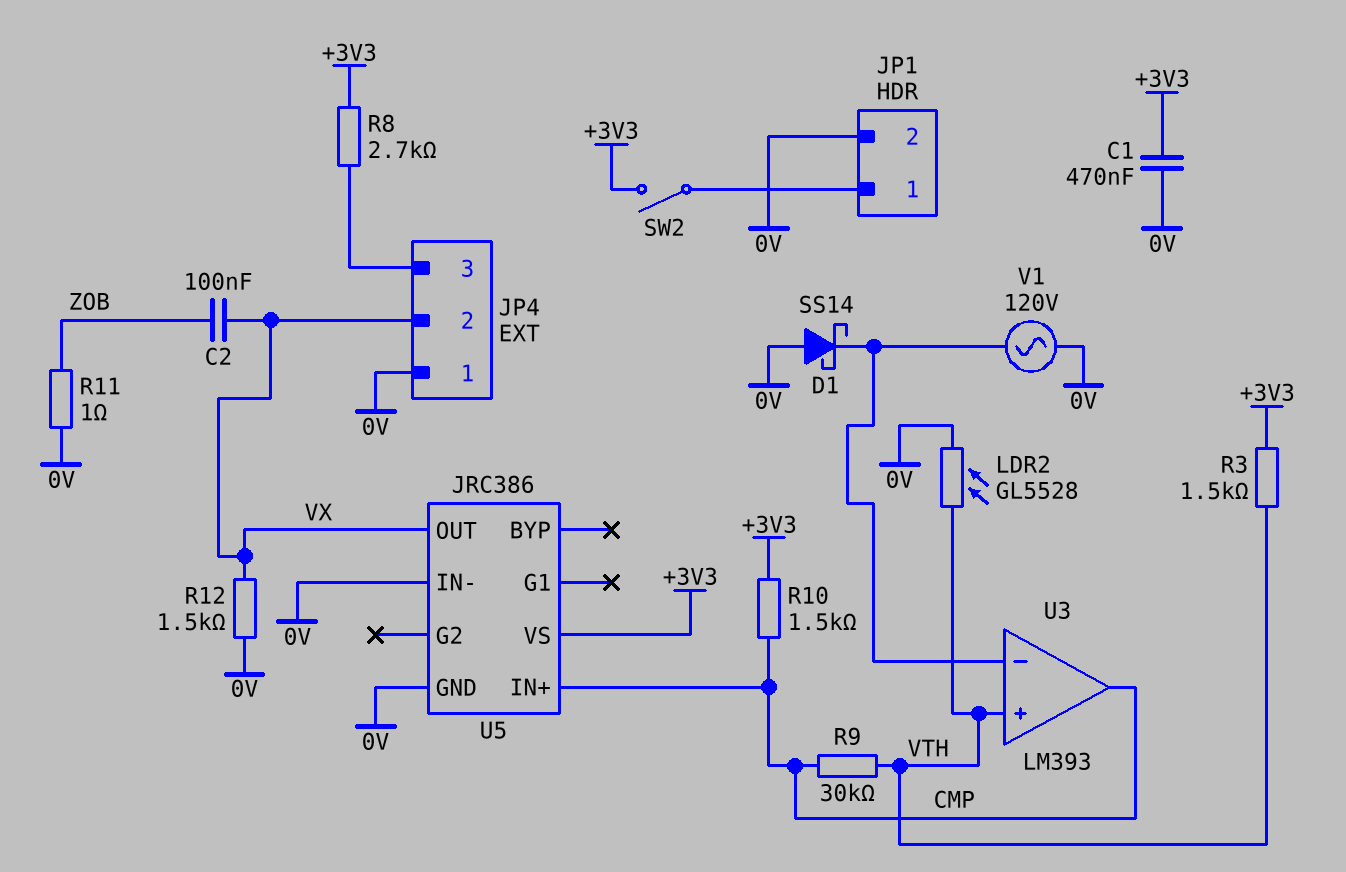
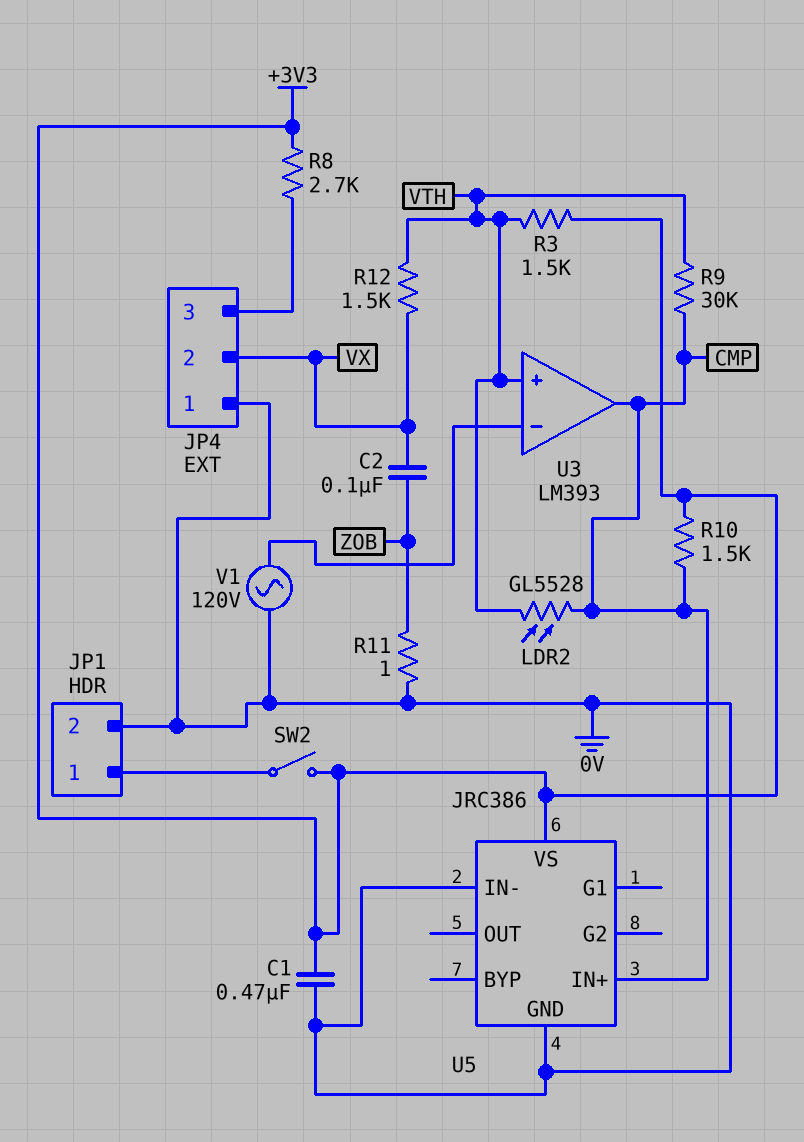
D1: schottky SS14 (A 0V, K U3/in-) -> none
LDR2: GL5528 (0V, VTH) -> GL5528 (CMP, VTH)
R12: 1.5k (0V, VX) -> 1.5k (VTH, VX)
U5 pin OUT: VX -> none

